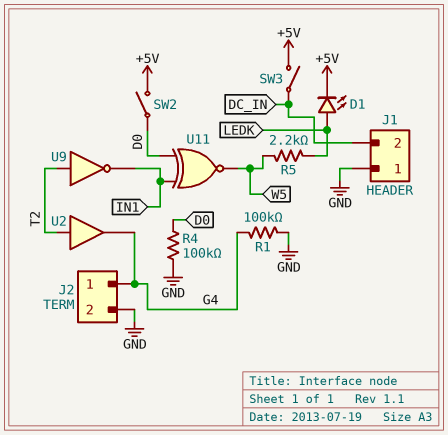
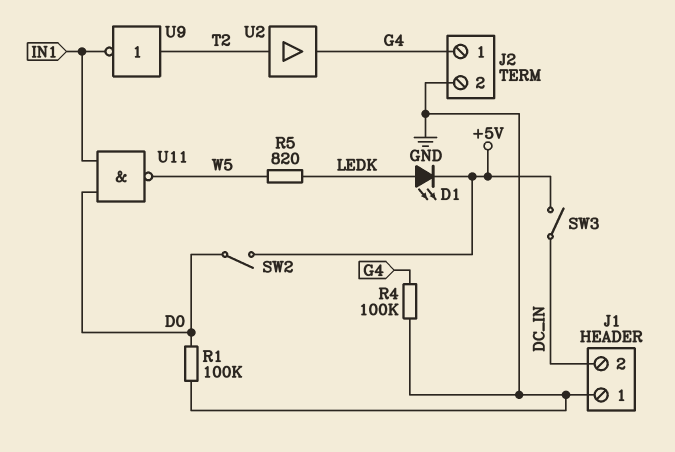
R1: 100k (G4, GND) -> 100k (D0, GND)
R4: 100k (D0, GND) -> 100k (G4, GND)
R5: 2.2k (LEDK, W5) -> 820 (LEDK, W5)
U11: XNOR (in D0, in IN1, out W5) -> NAND (in D0, in IN1, out W5)

